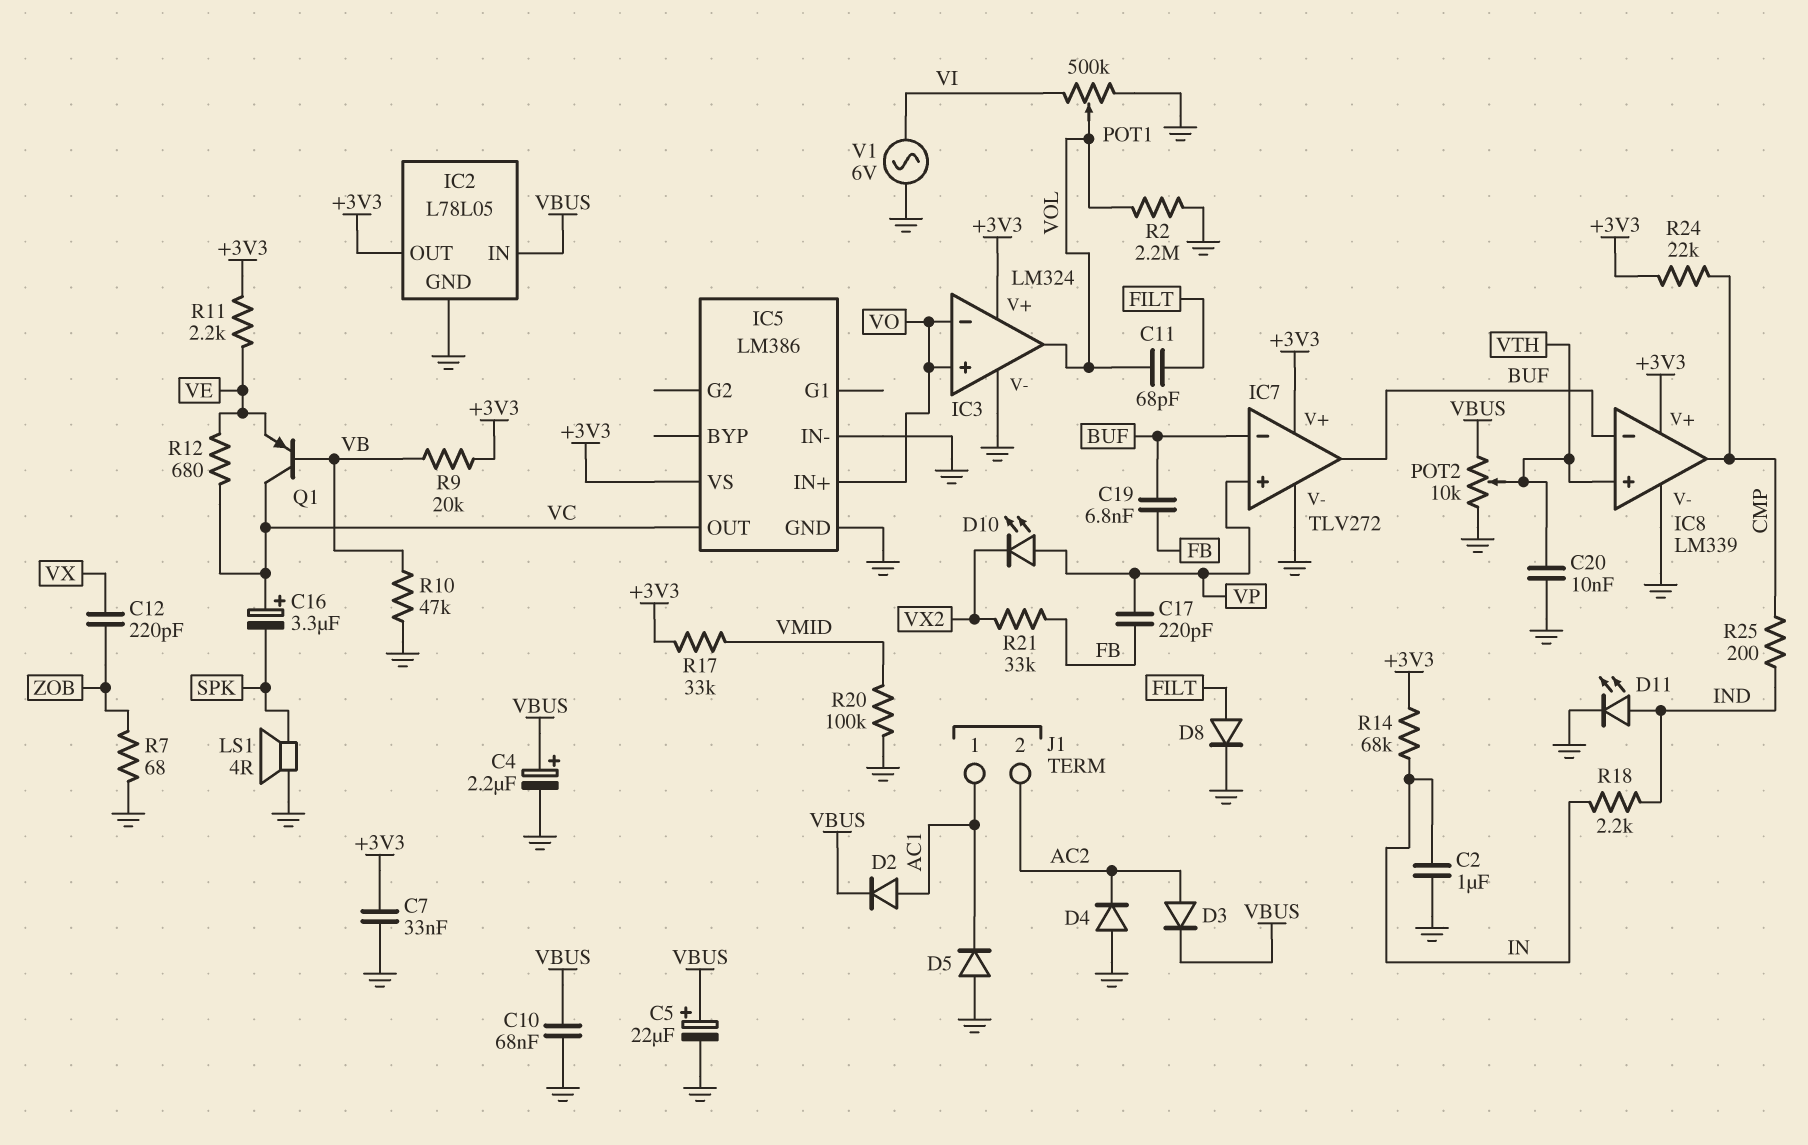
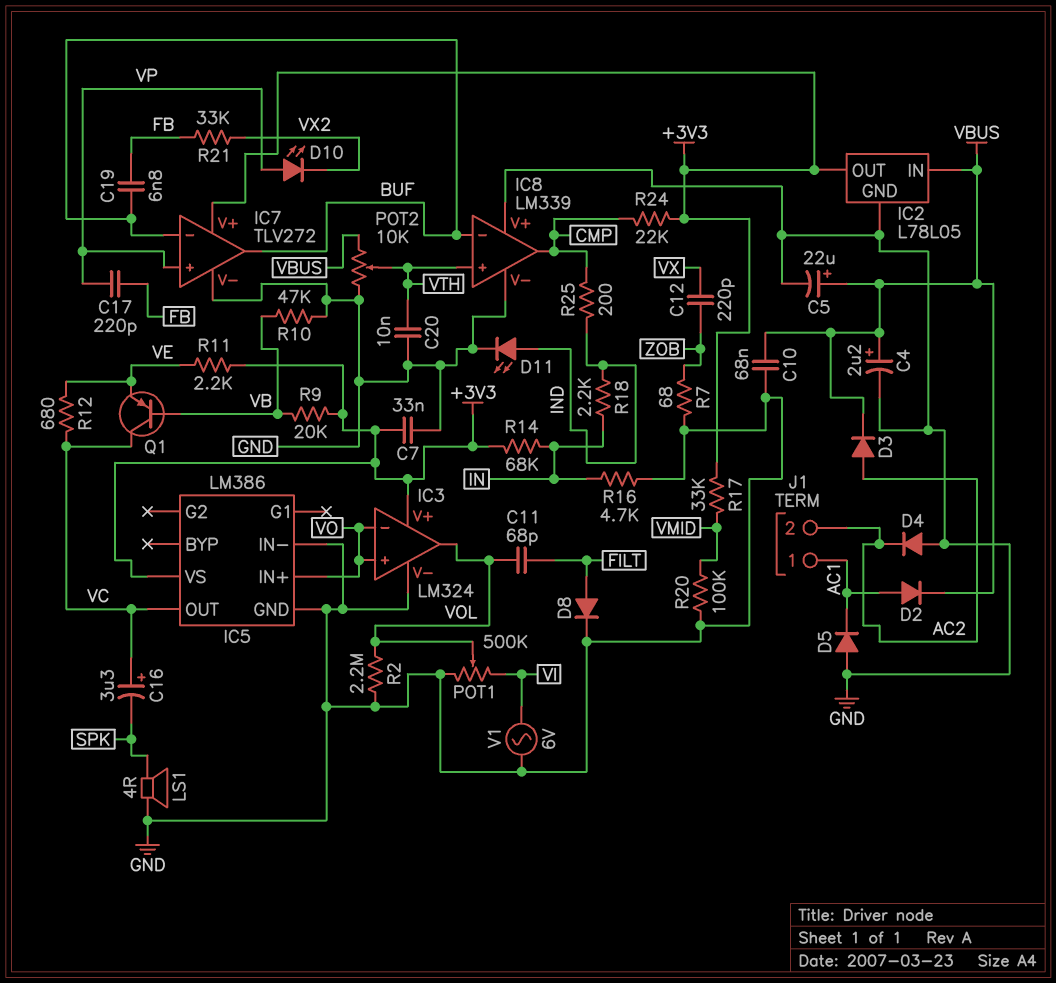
C2: 1uF (GND, IN) -> none
IC8 pin V+: +3V3 -> GND
R16: none -> 4.7k (GND, IN)

